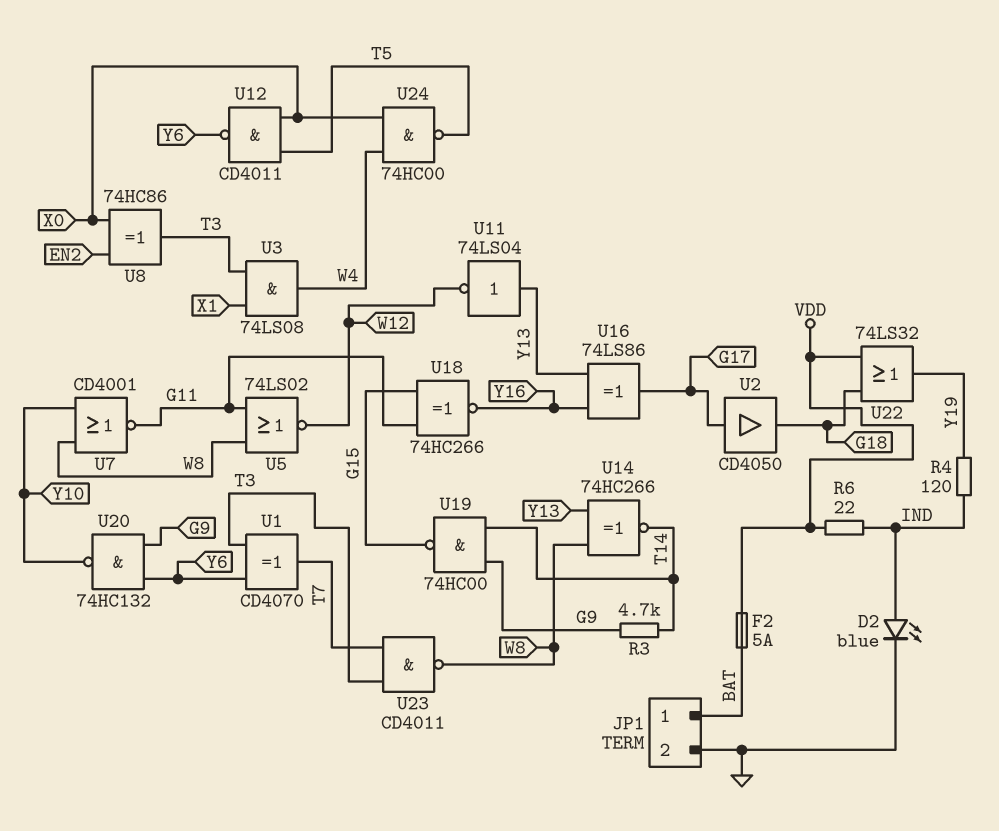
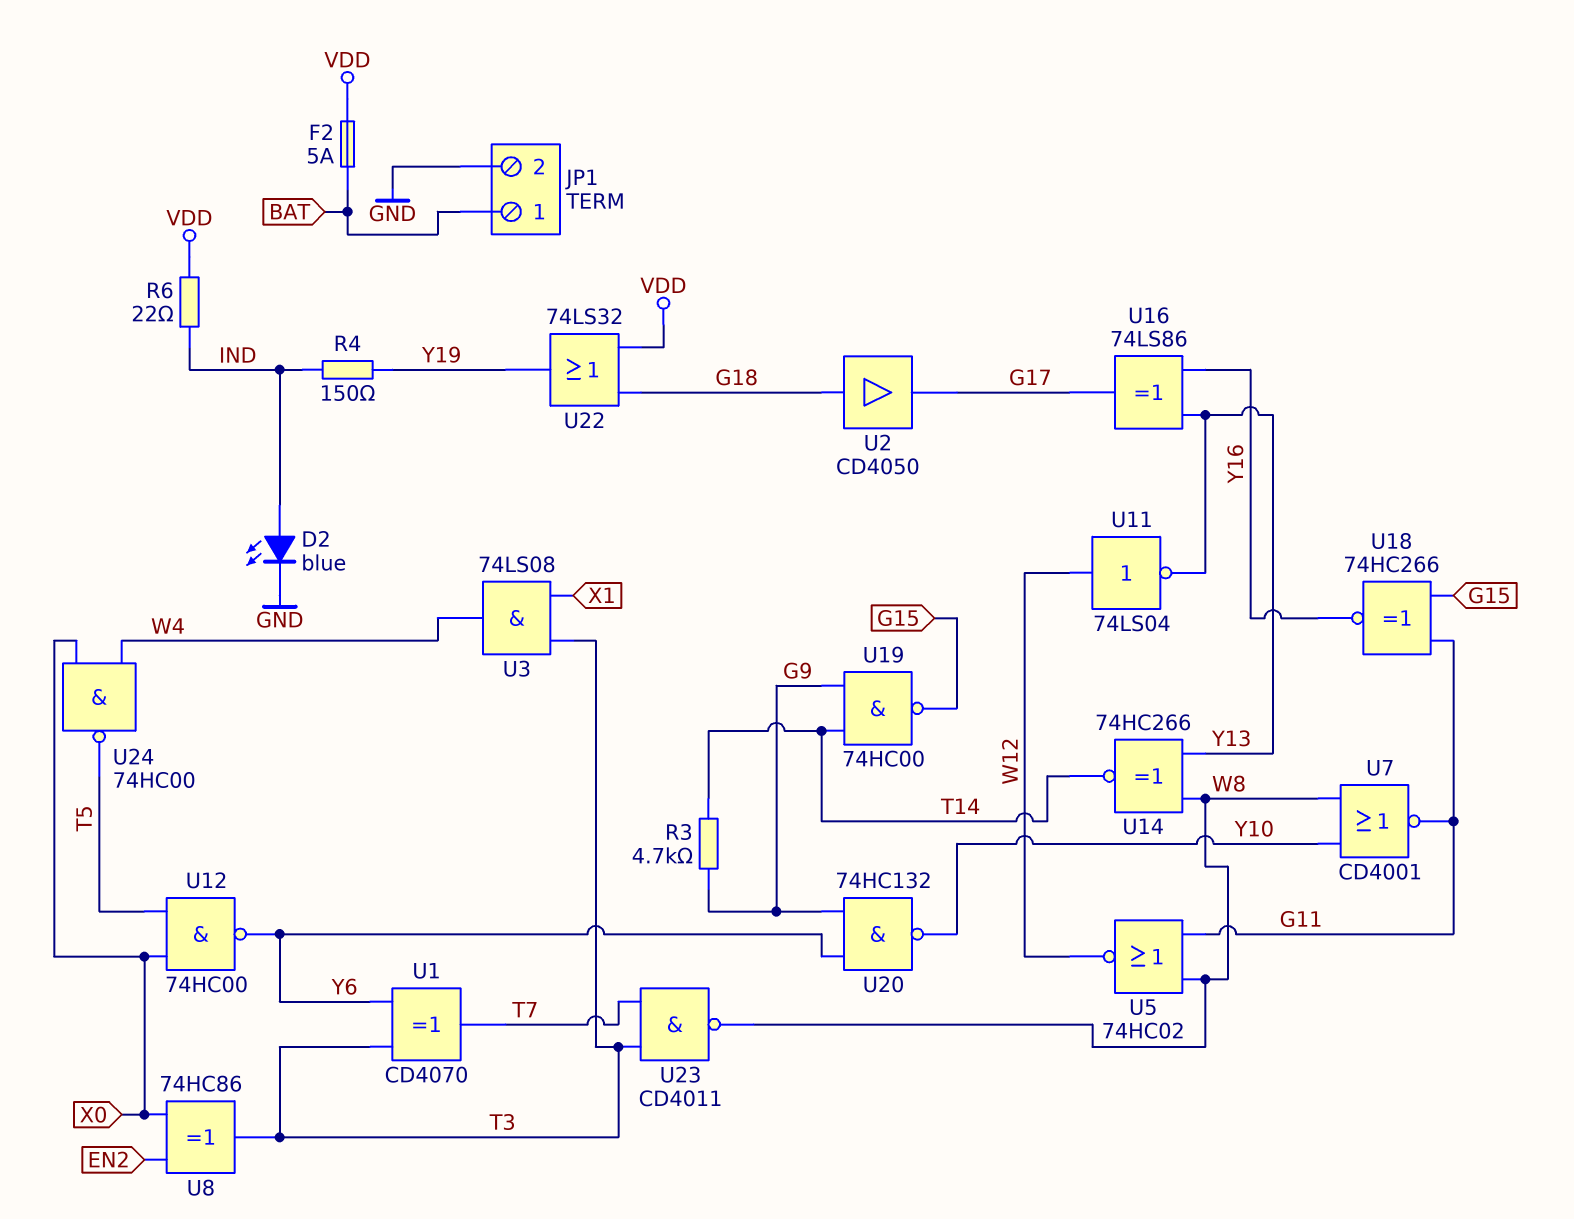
R4: 120 (IND, Y19) -> 150 (IND, Y19)
U2: buffer CD4050 (in G17, out G18) -> buffer CD4050 (in G18, out G17)
U5: NOR 74LS02 (in G11, in W8, out W12) -> NOR 74HC02 (in G11, in W8, out W12)
U11: NOT 74LS04 (in Y13, out W12) -> NOT 74LS04 (in W12, out Y13)
U12: NAND CD4011 (in T5, in X0, out Y6) -> NAND 74HC00 (in T5, in X0, out Y6)

